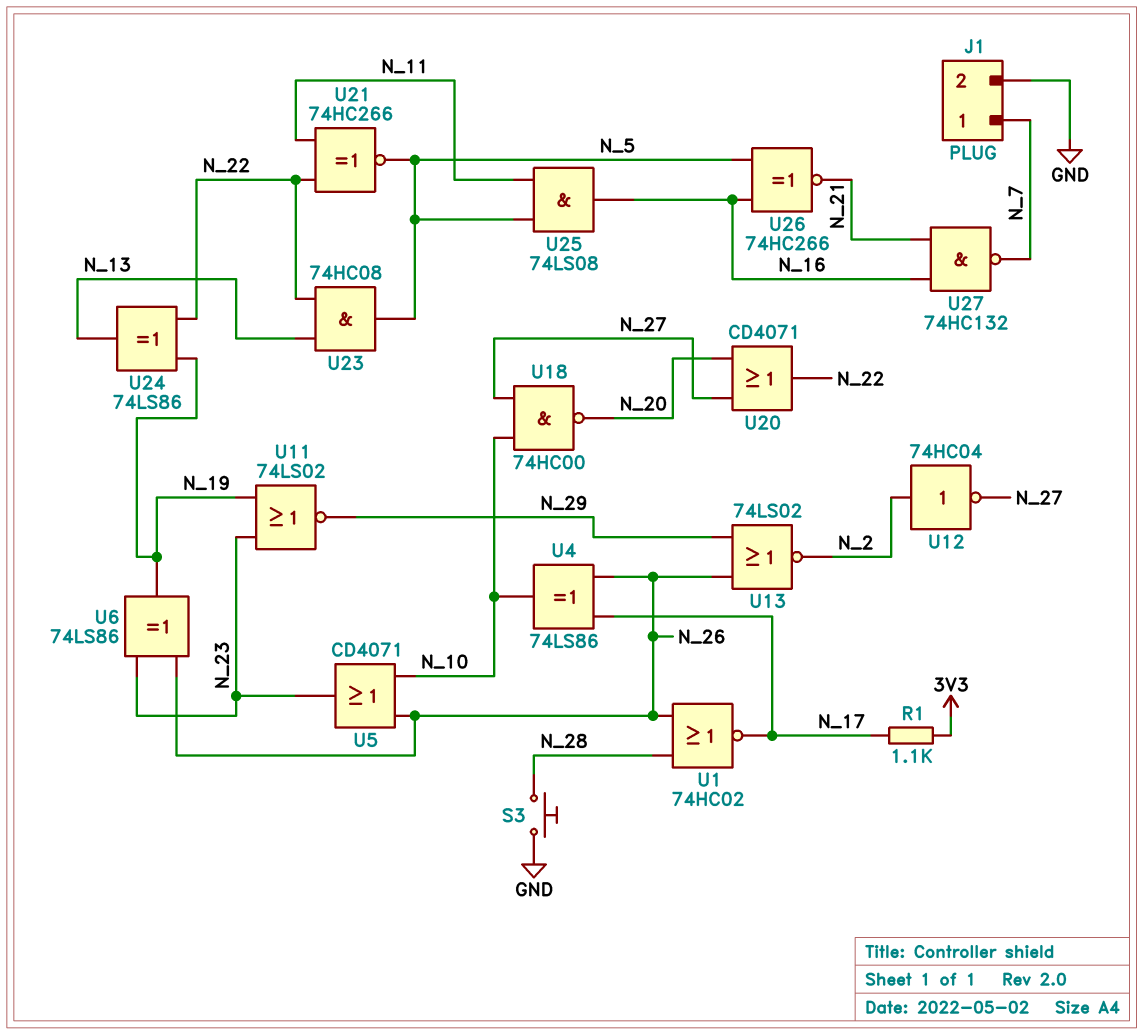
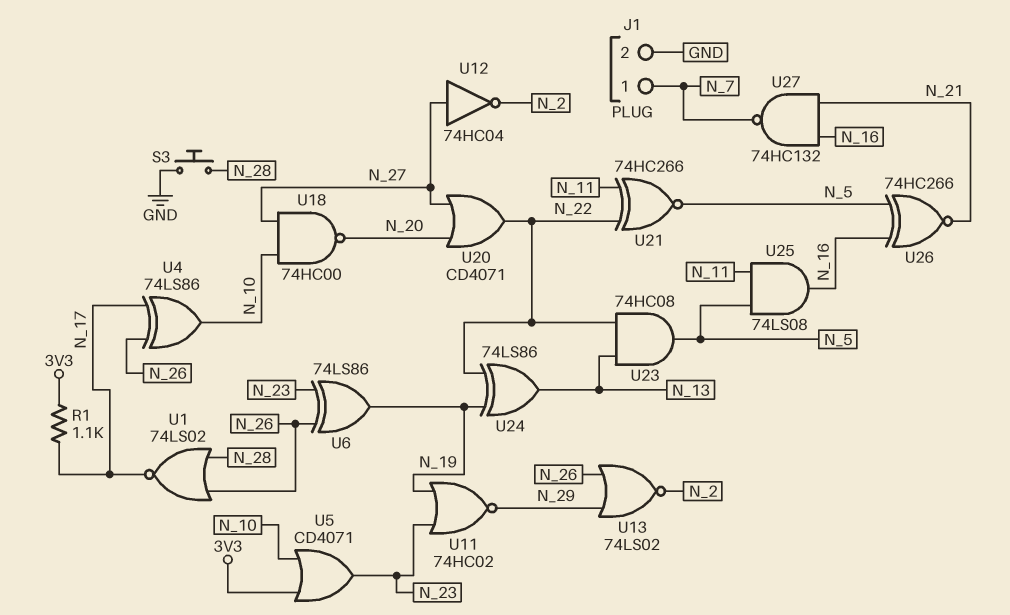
U1: NOR 74HC02 (in N_26, in N_28, out N_17) -> NOR 74LS02 (in N_26, in N_28, out N_17)
U5: OR CD4071 (in N_10, in N_26, out N_23) -> OR CD4071 (in 3V3, in N_10, out N_23)
U11: NOR 74LS02 (in N_19, in N_23, out N_29) -> NOR 74HC02 (in N_19, in N_23, out N_29)
U12: NOT 74HC04 (in N_2, out N_27) -> NOT 74HC04 (in N_27, out N_2)

